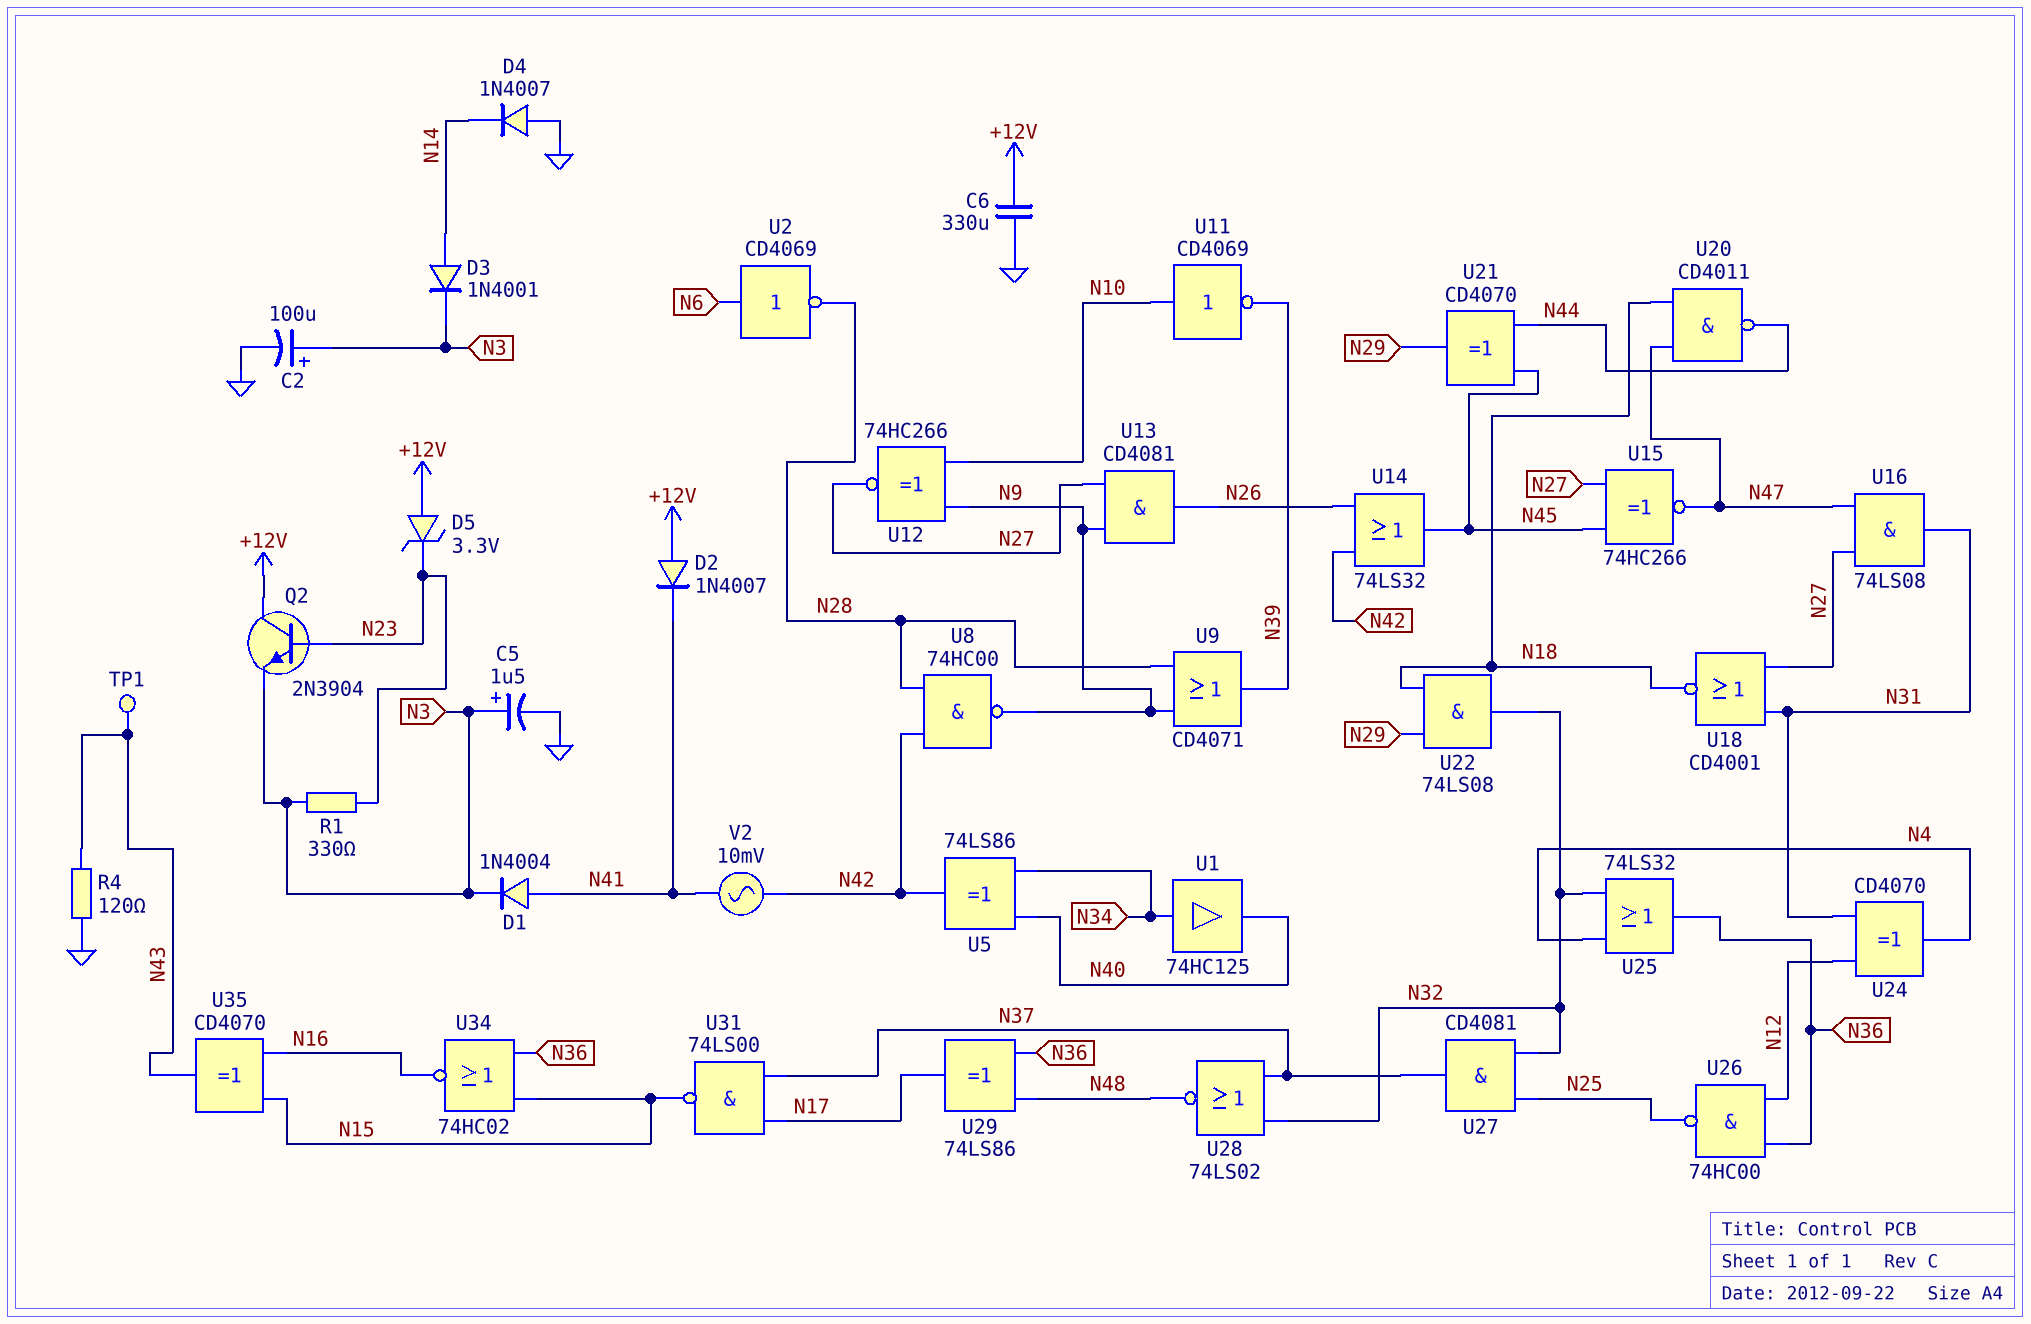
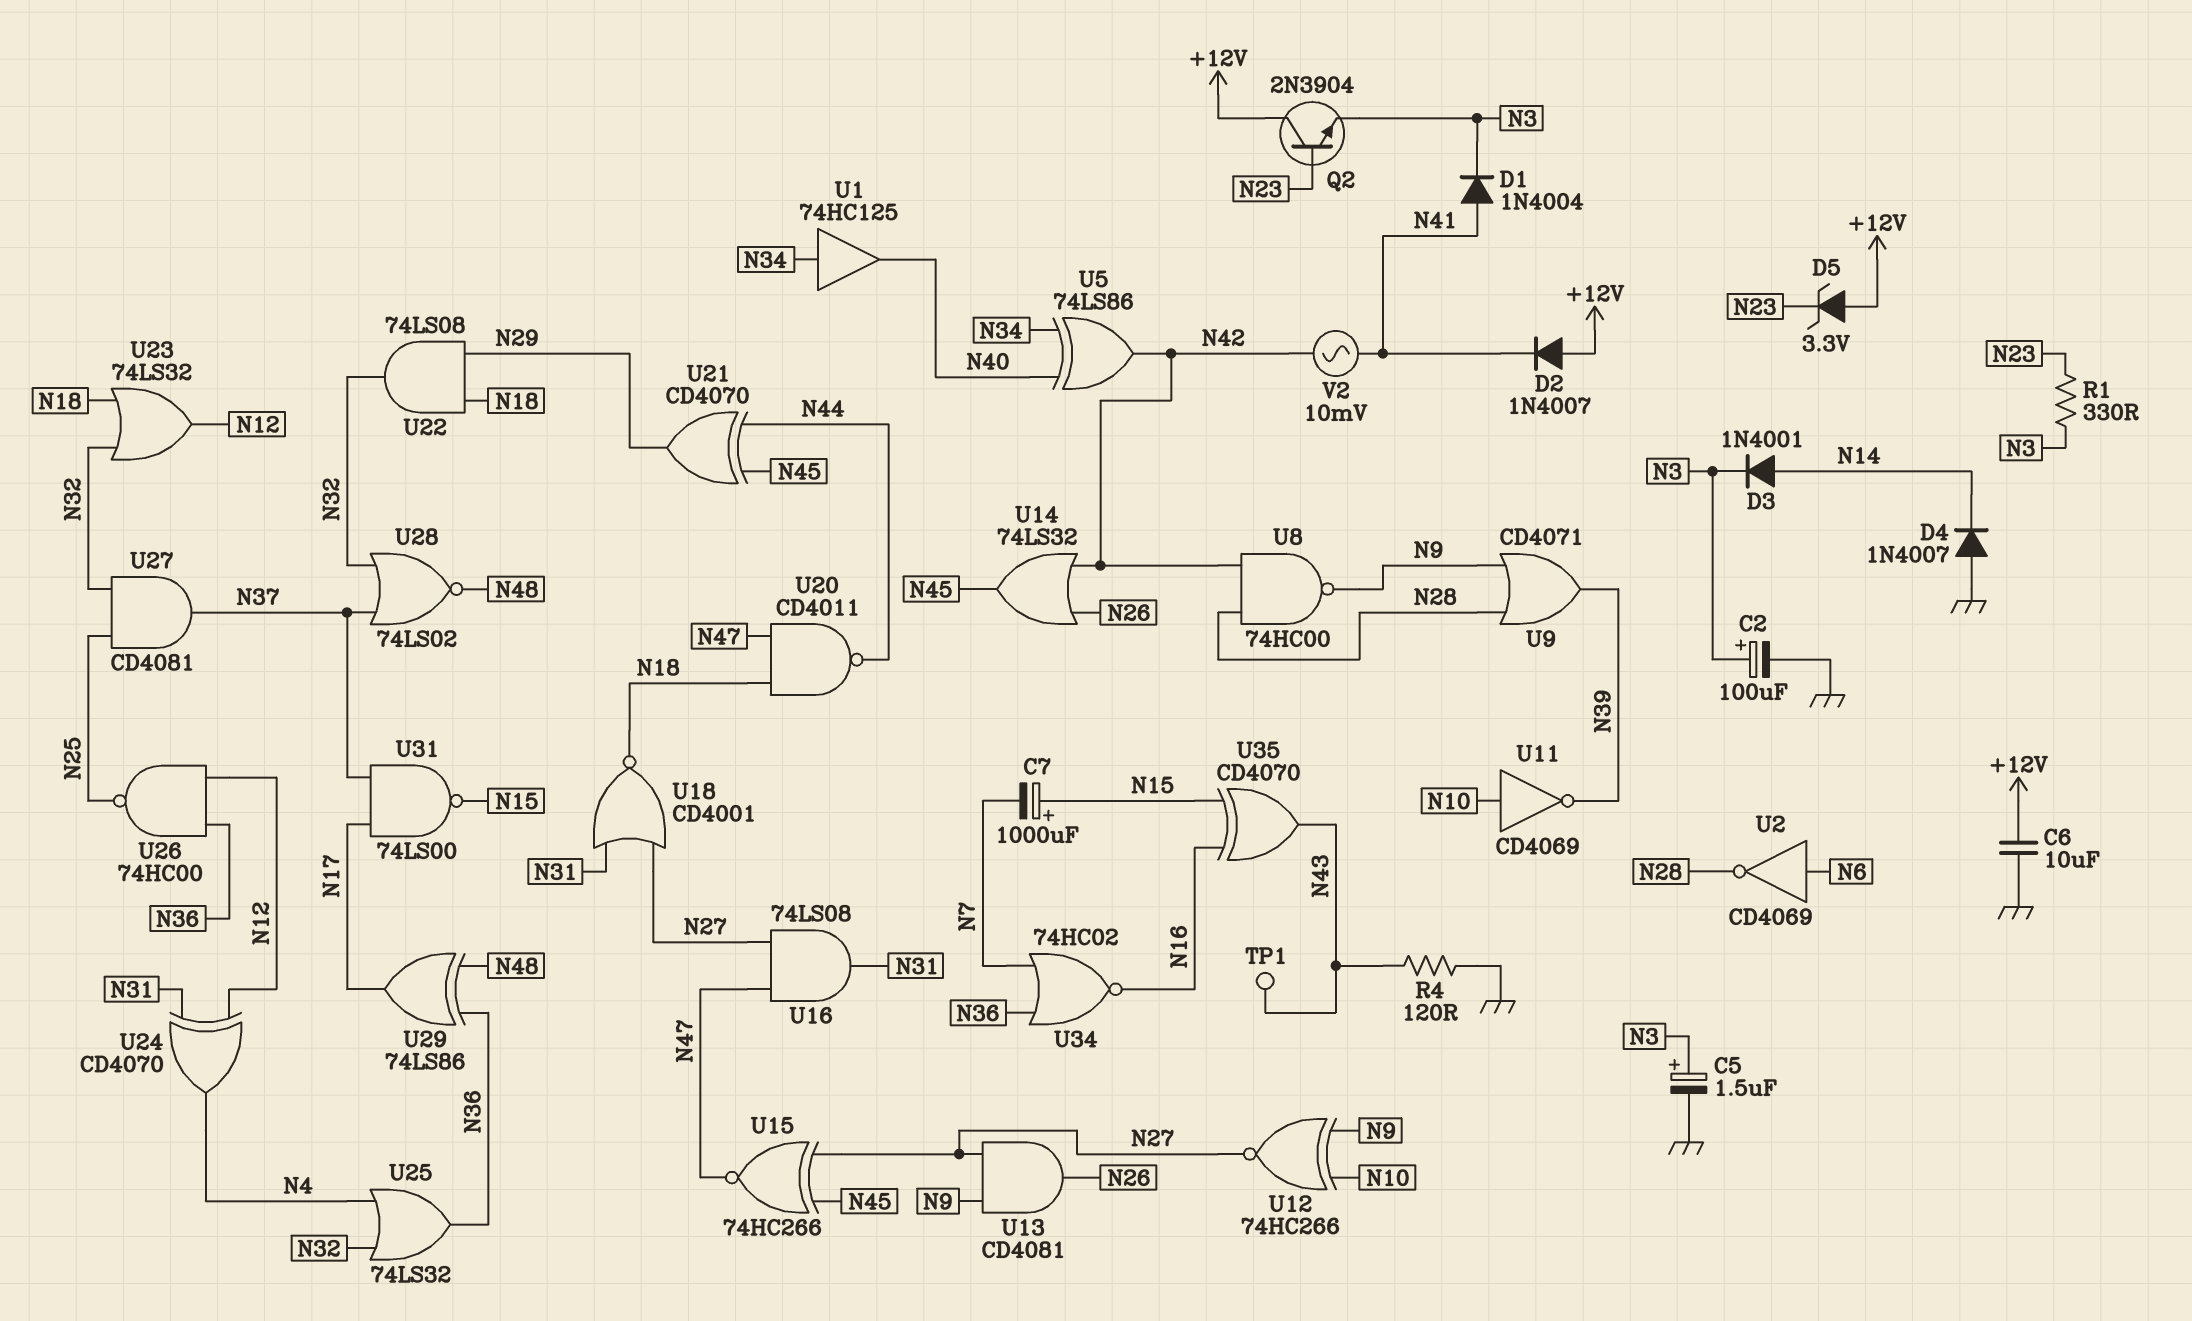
C6: 330uF (+12V, GND) -> 10uF (+12V, GND)
C7: none -> 1000uF (plus N15, minus N7)
U23: none -> OR 74LS32 (in N18, in N32, out N12)
U34: NOR 74HC02 (in N15, in N36, out N16) -> NOR 74HC02 (in N7, in N36, out N16)

